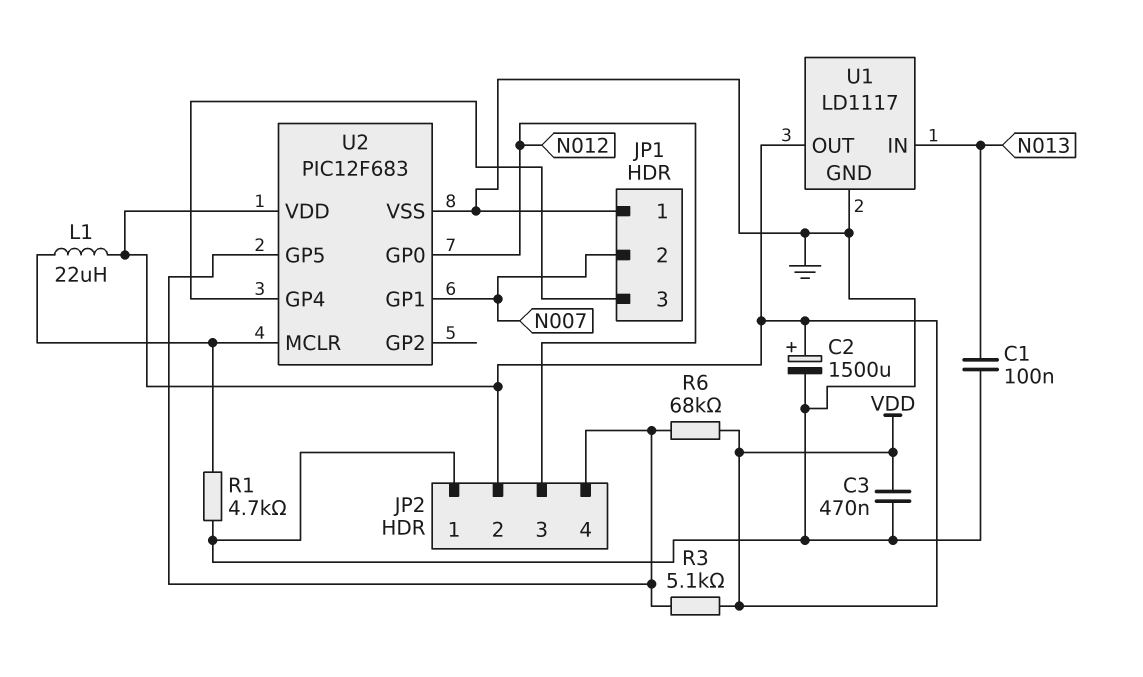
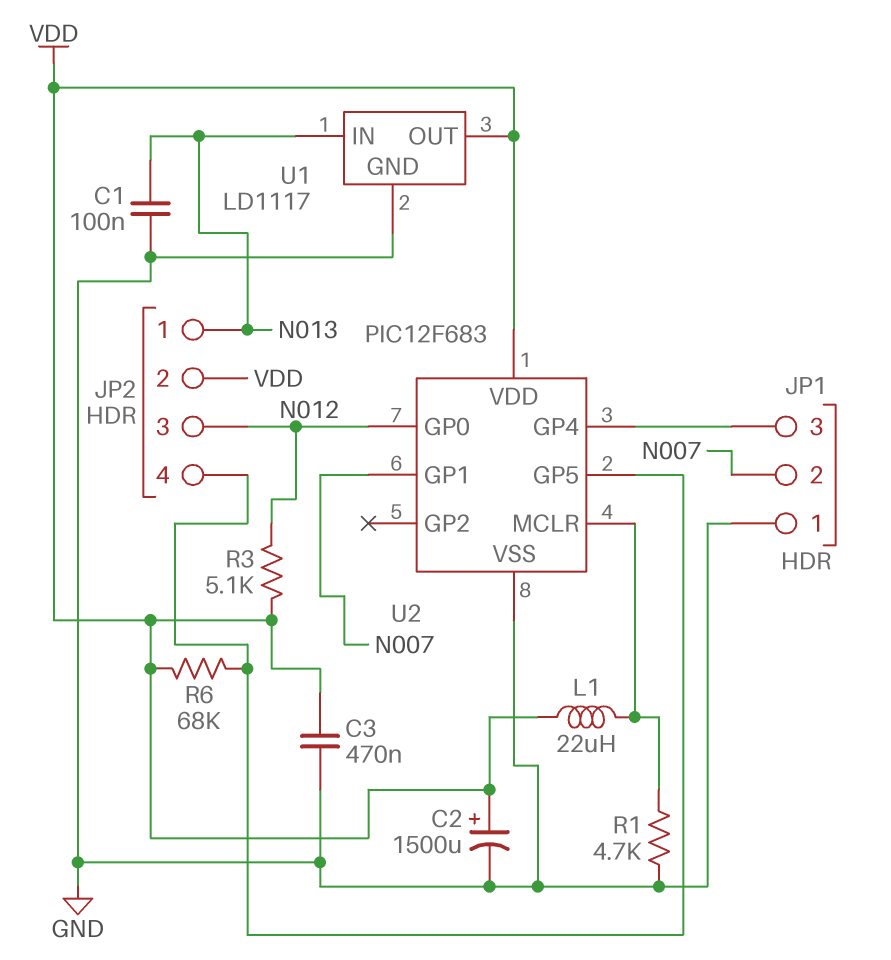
JP2 pin 1: GND -> N013
R3: 5.1k (JP2/4, VDD) -> 5.1k (N012, VDD)

